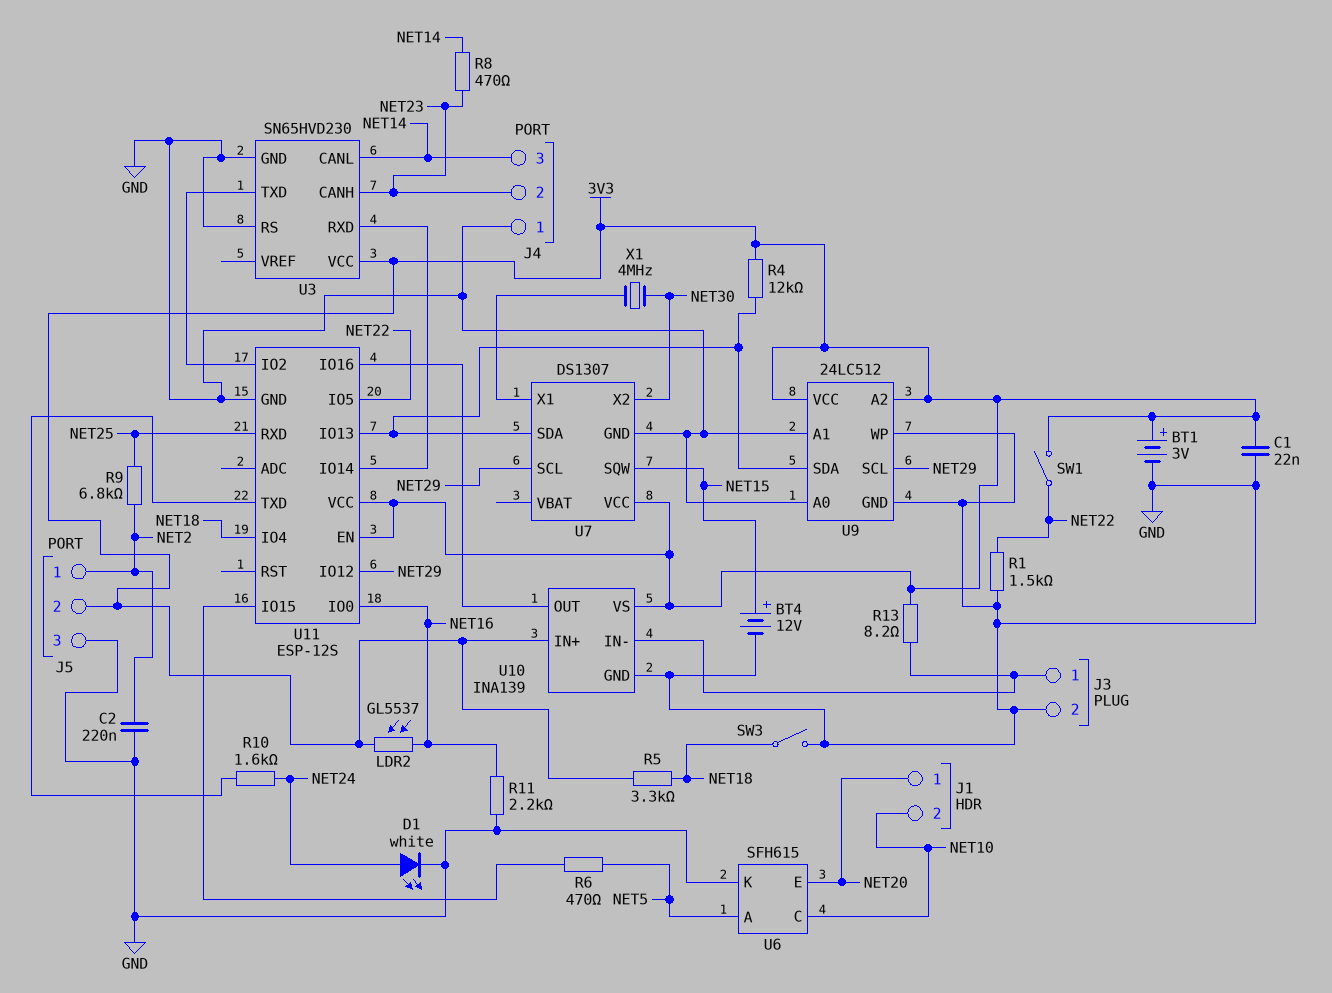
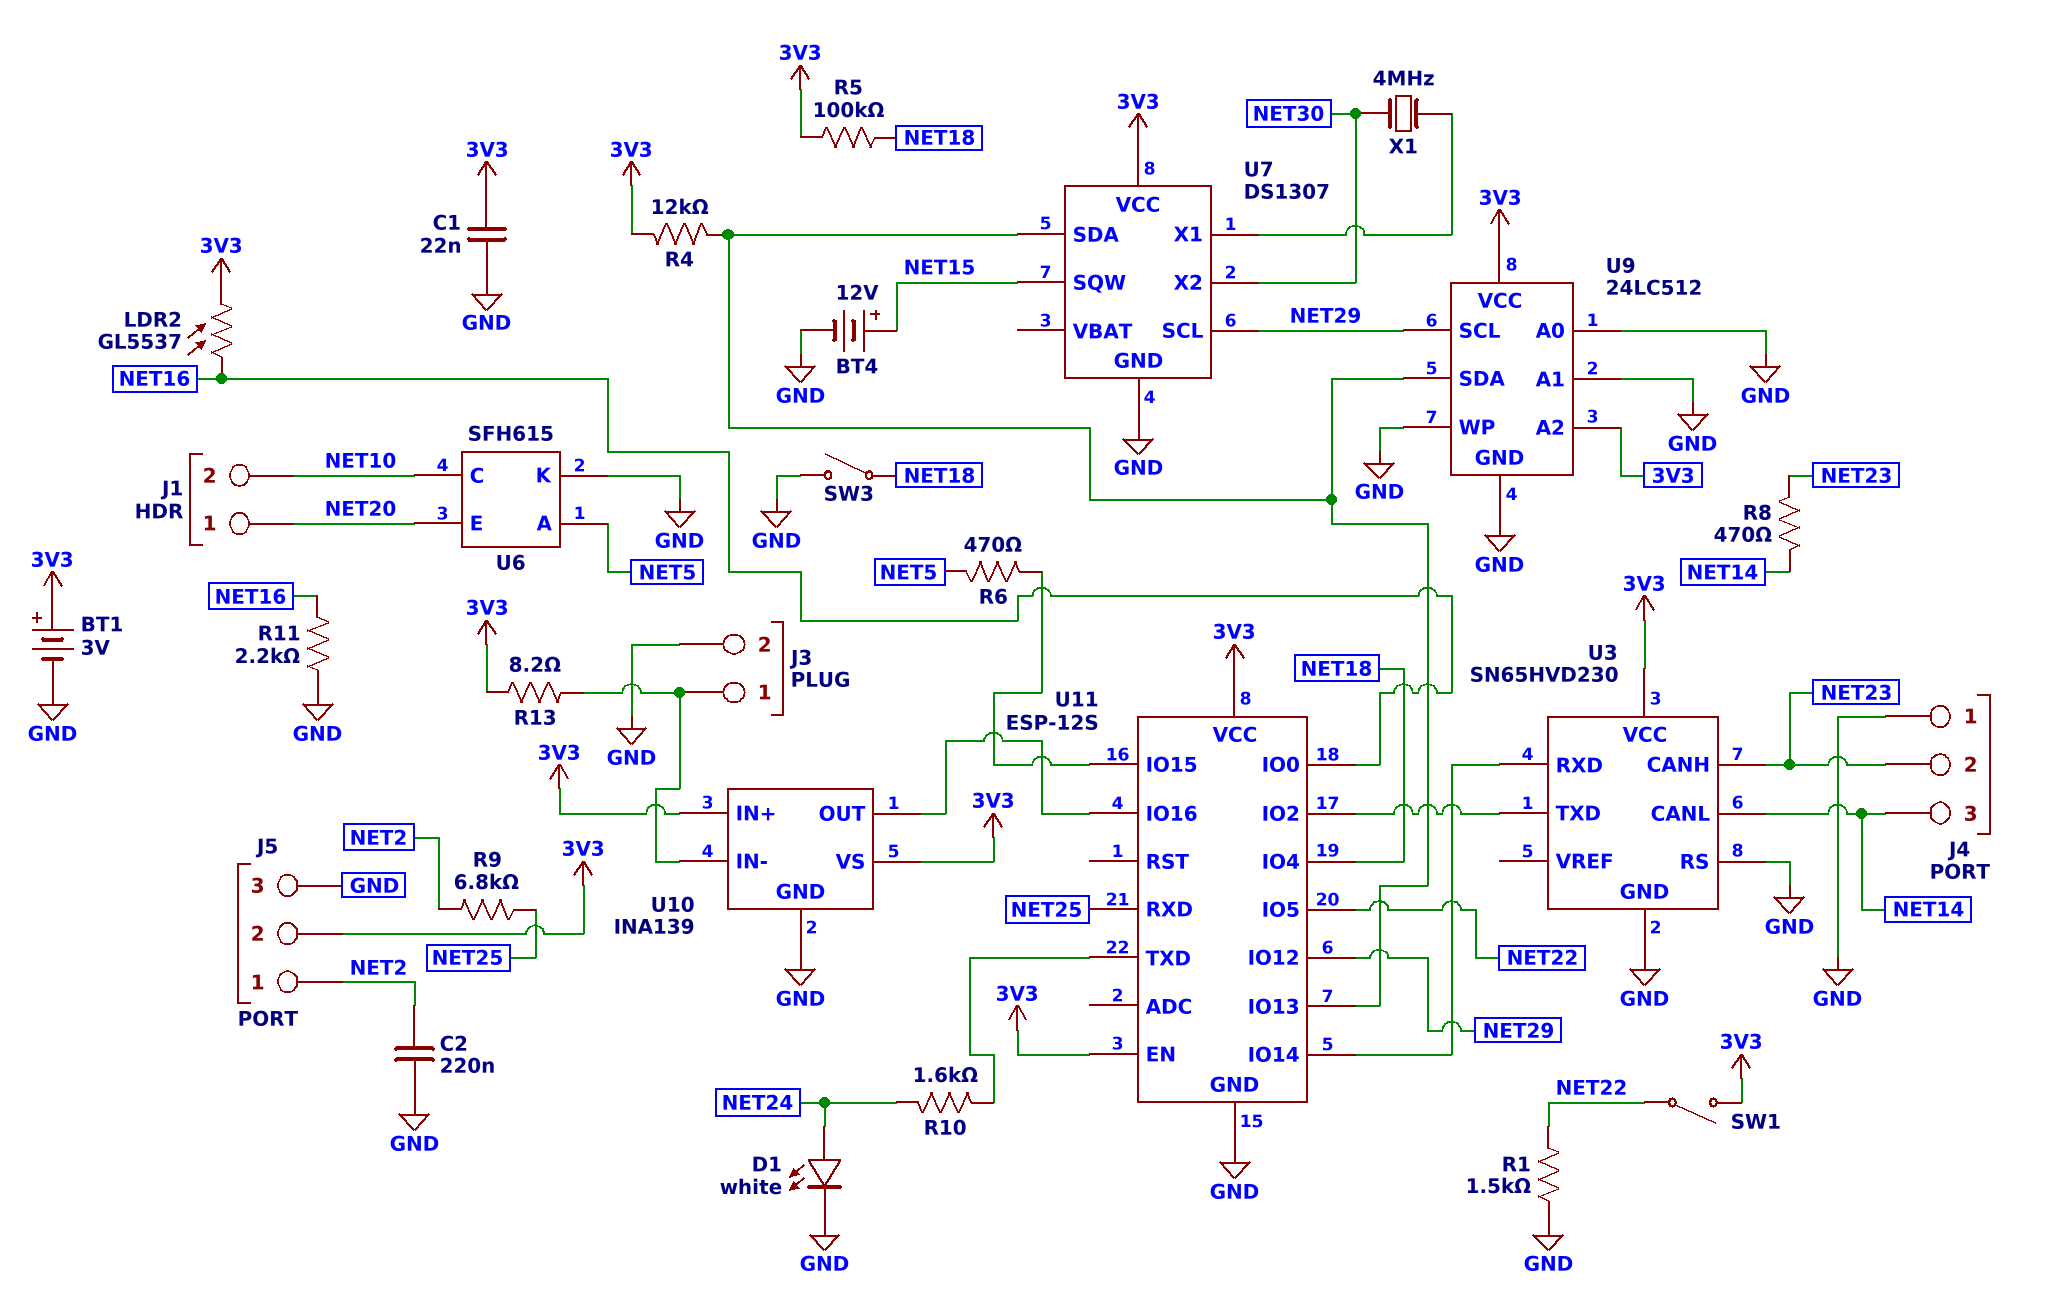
R5: 3.3k (3V3, NET18) -> 100k (3V3, NET18)

